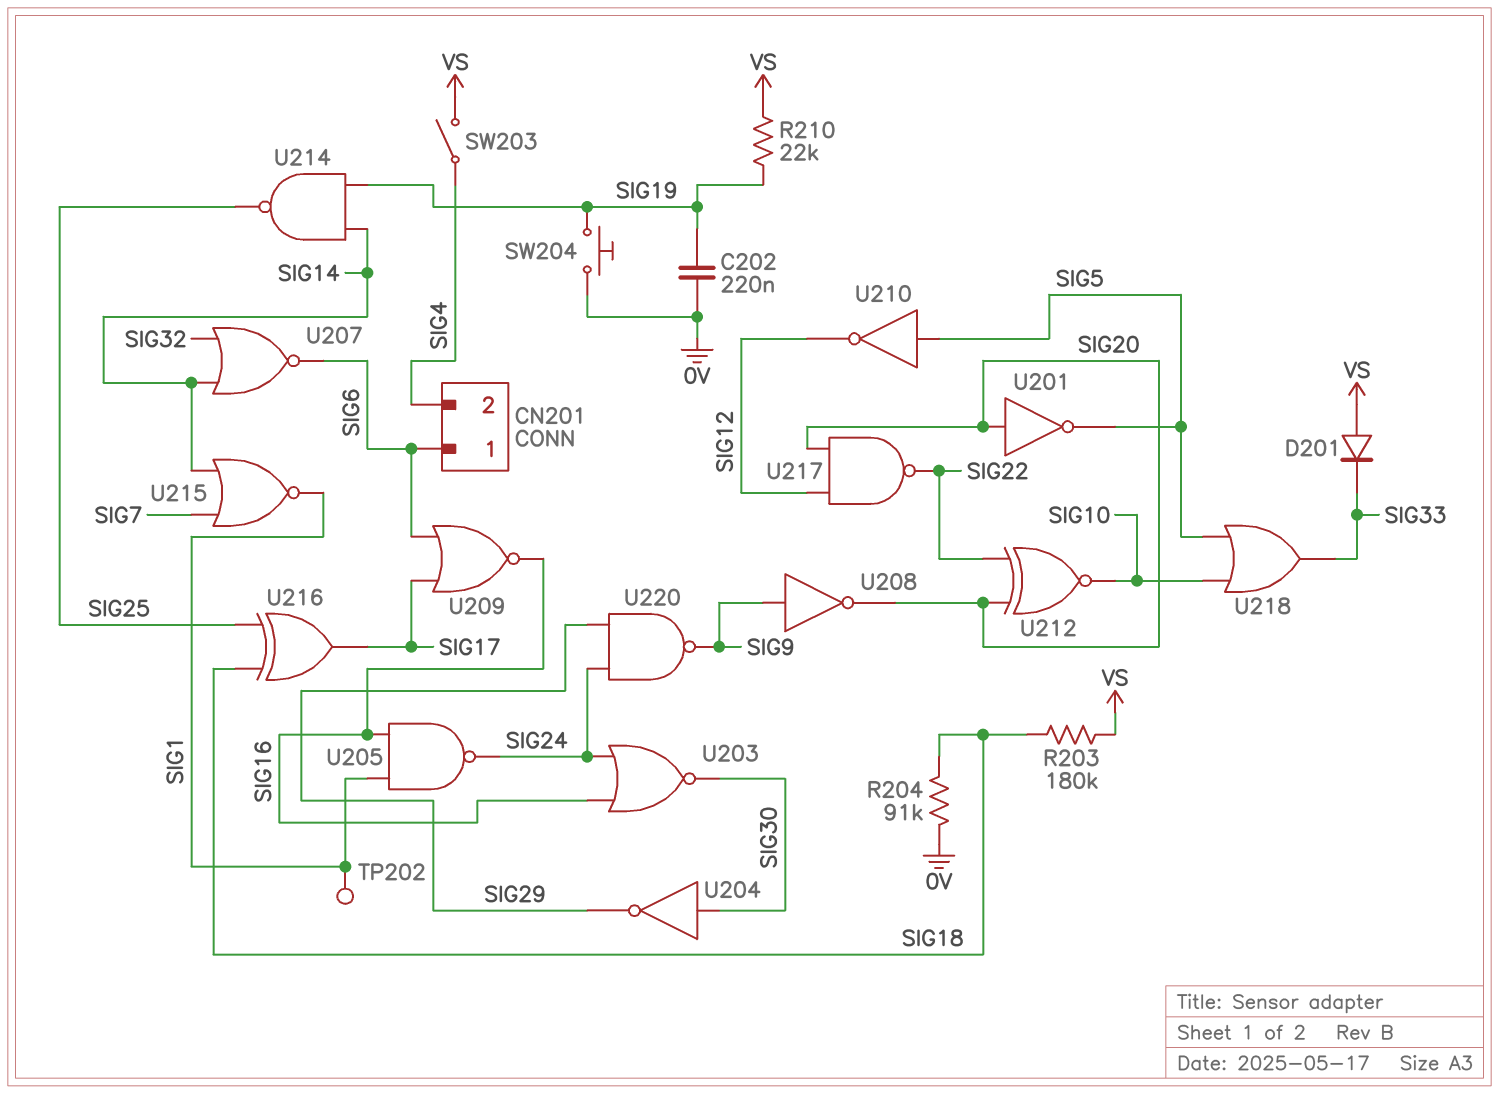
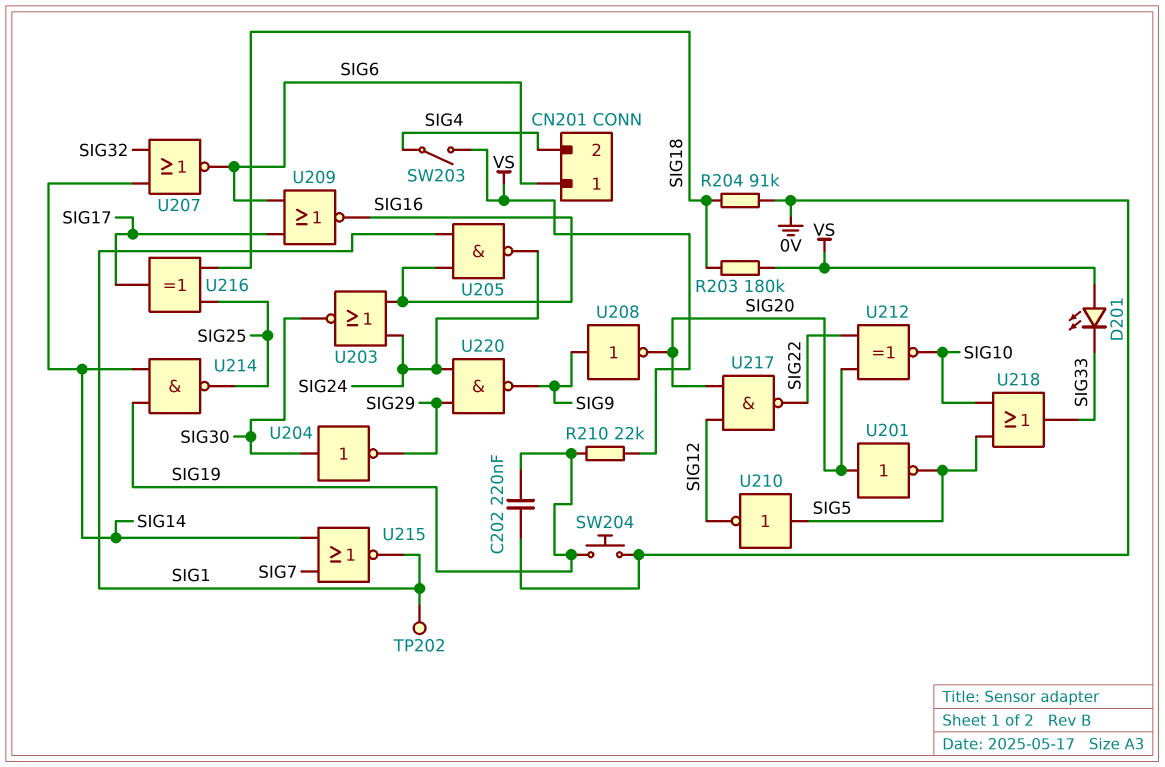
D201: diode (A VS, K SIG33) -> LED (A VS, K SIG33)

